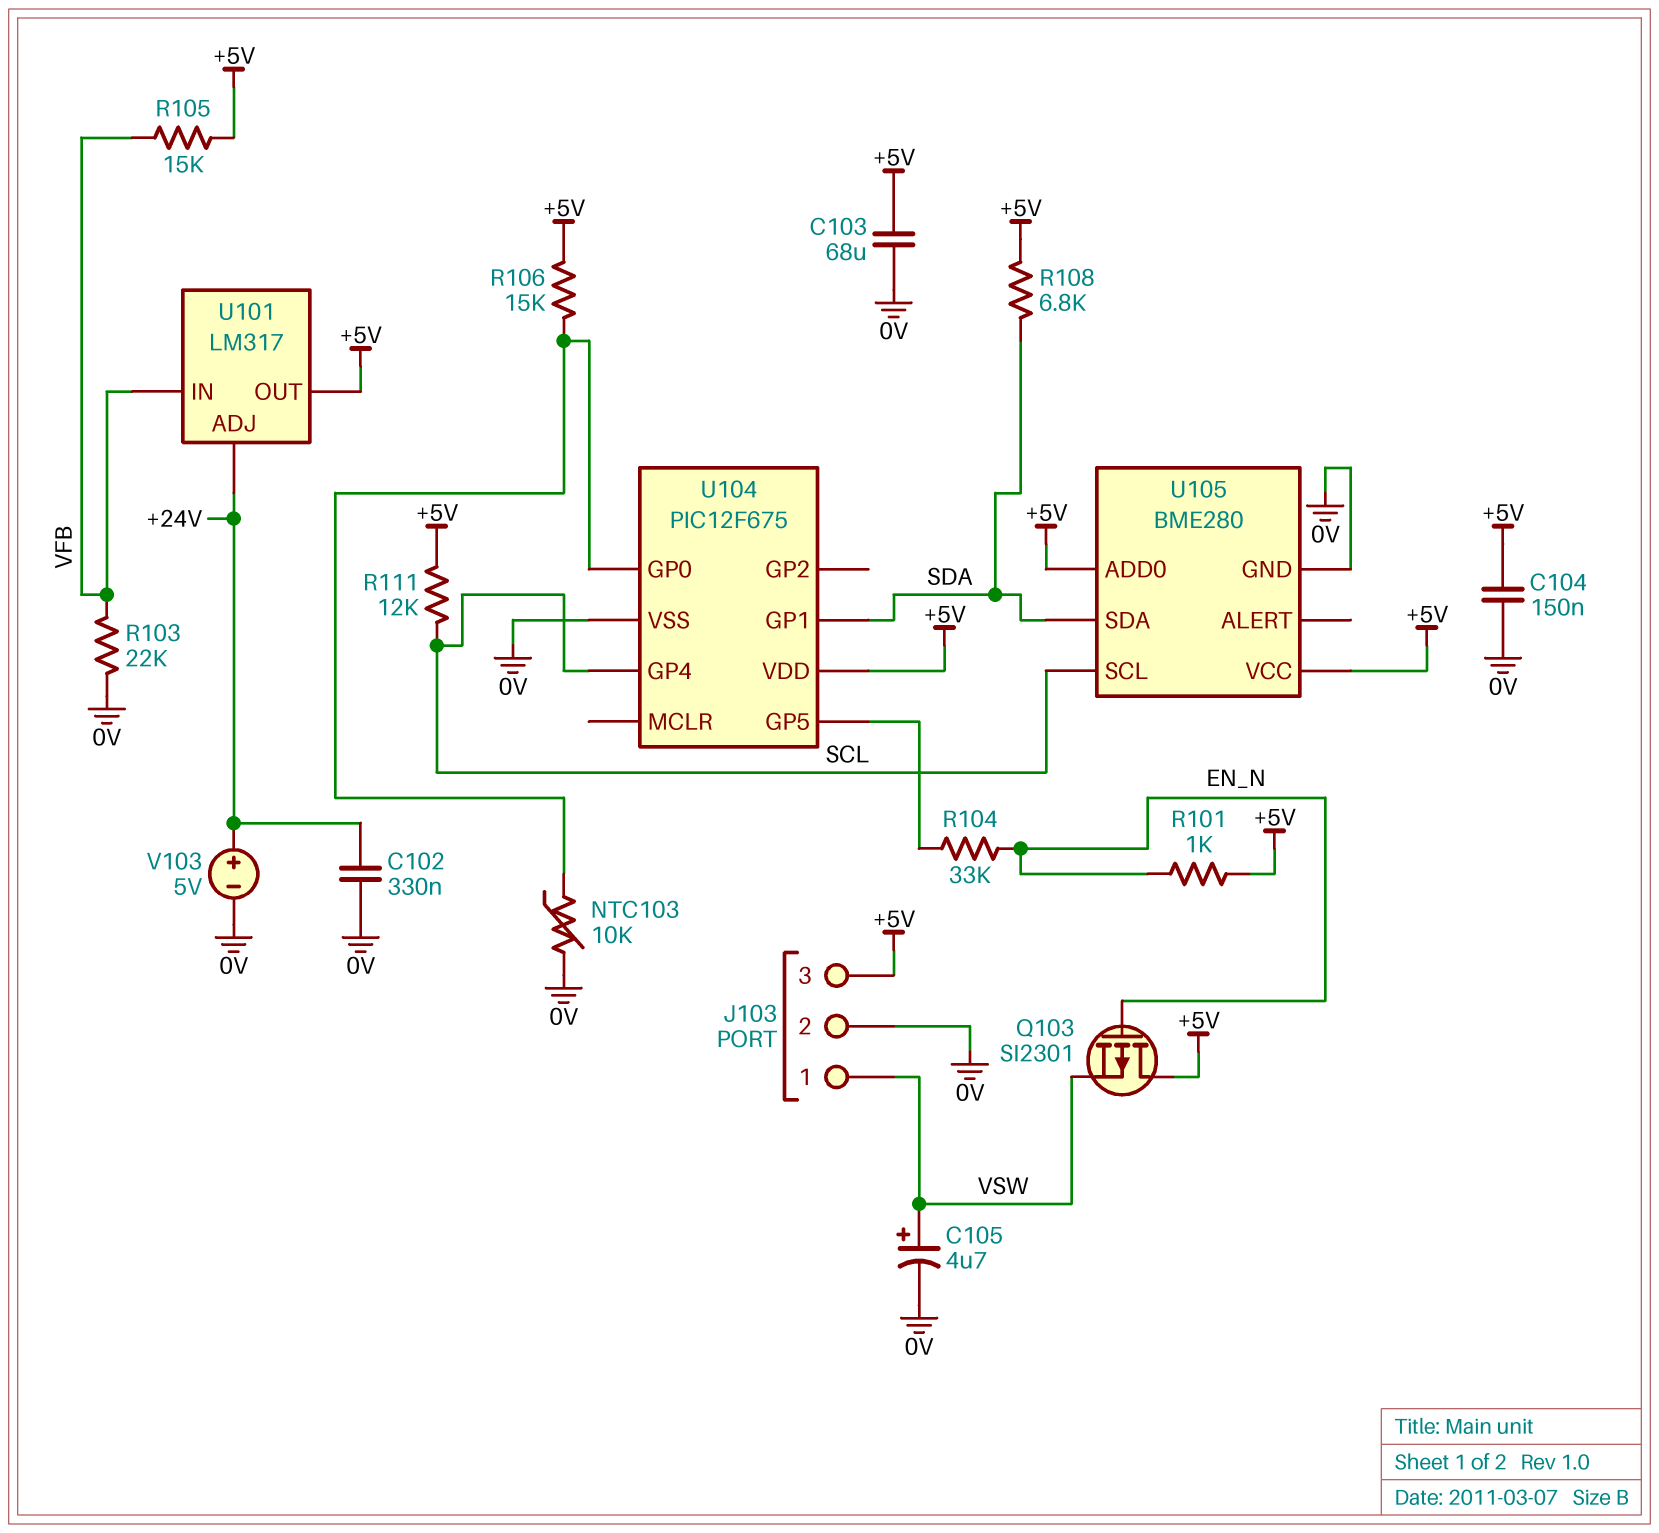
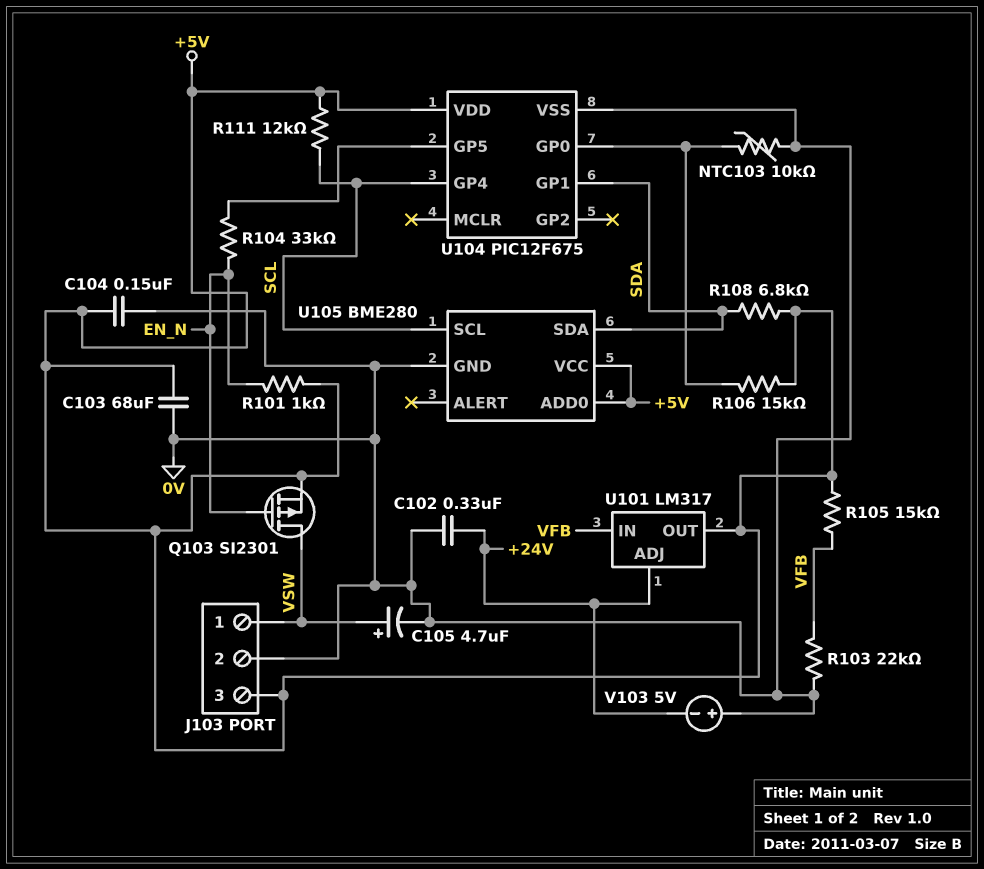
Q103: PMOS SI2301 (G EN_N, D +5V, S VSW) -> PMOS SI2301 (G EN_N, D VSW, S +5V)
V103: 5V (plus +24V, minus 0V) -> 5V (plus 0V, minus +24V)

